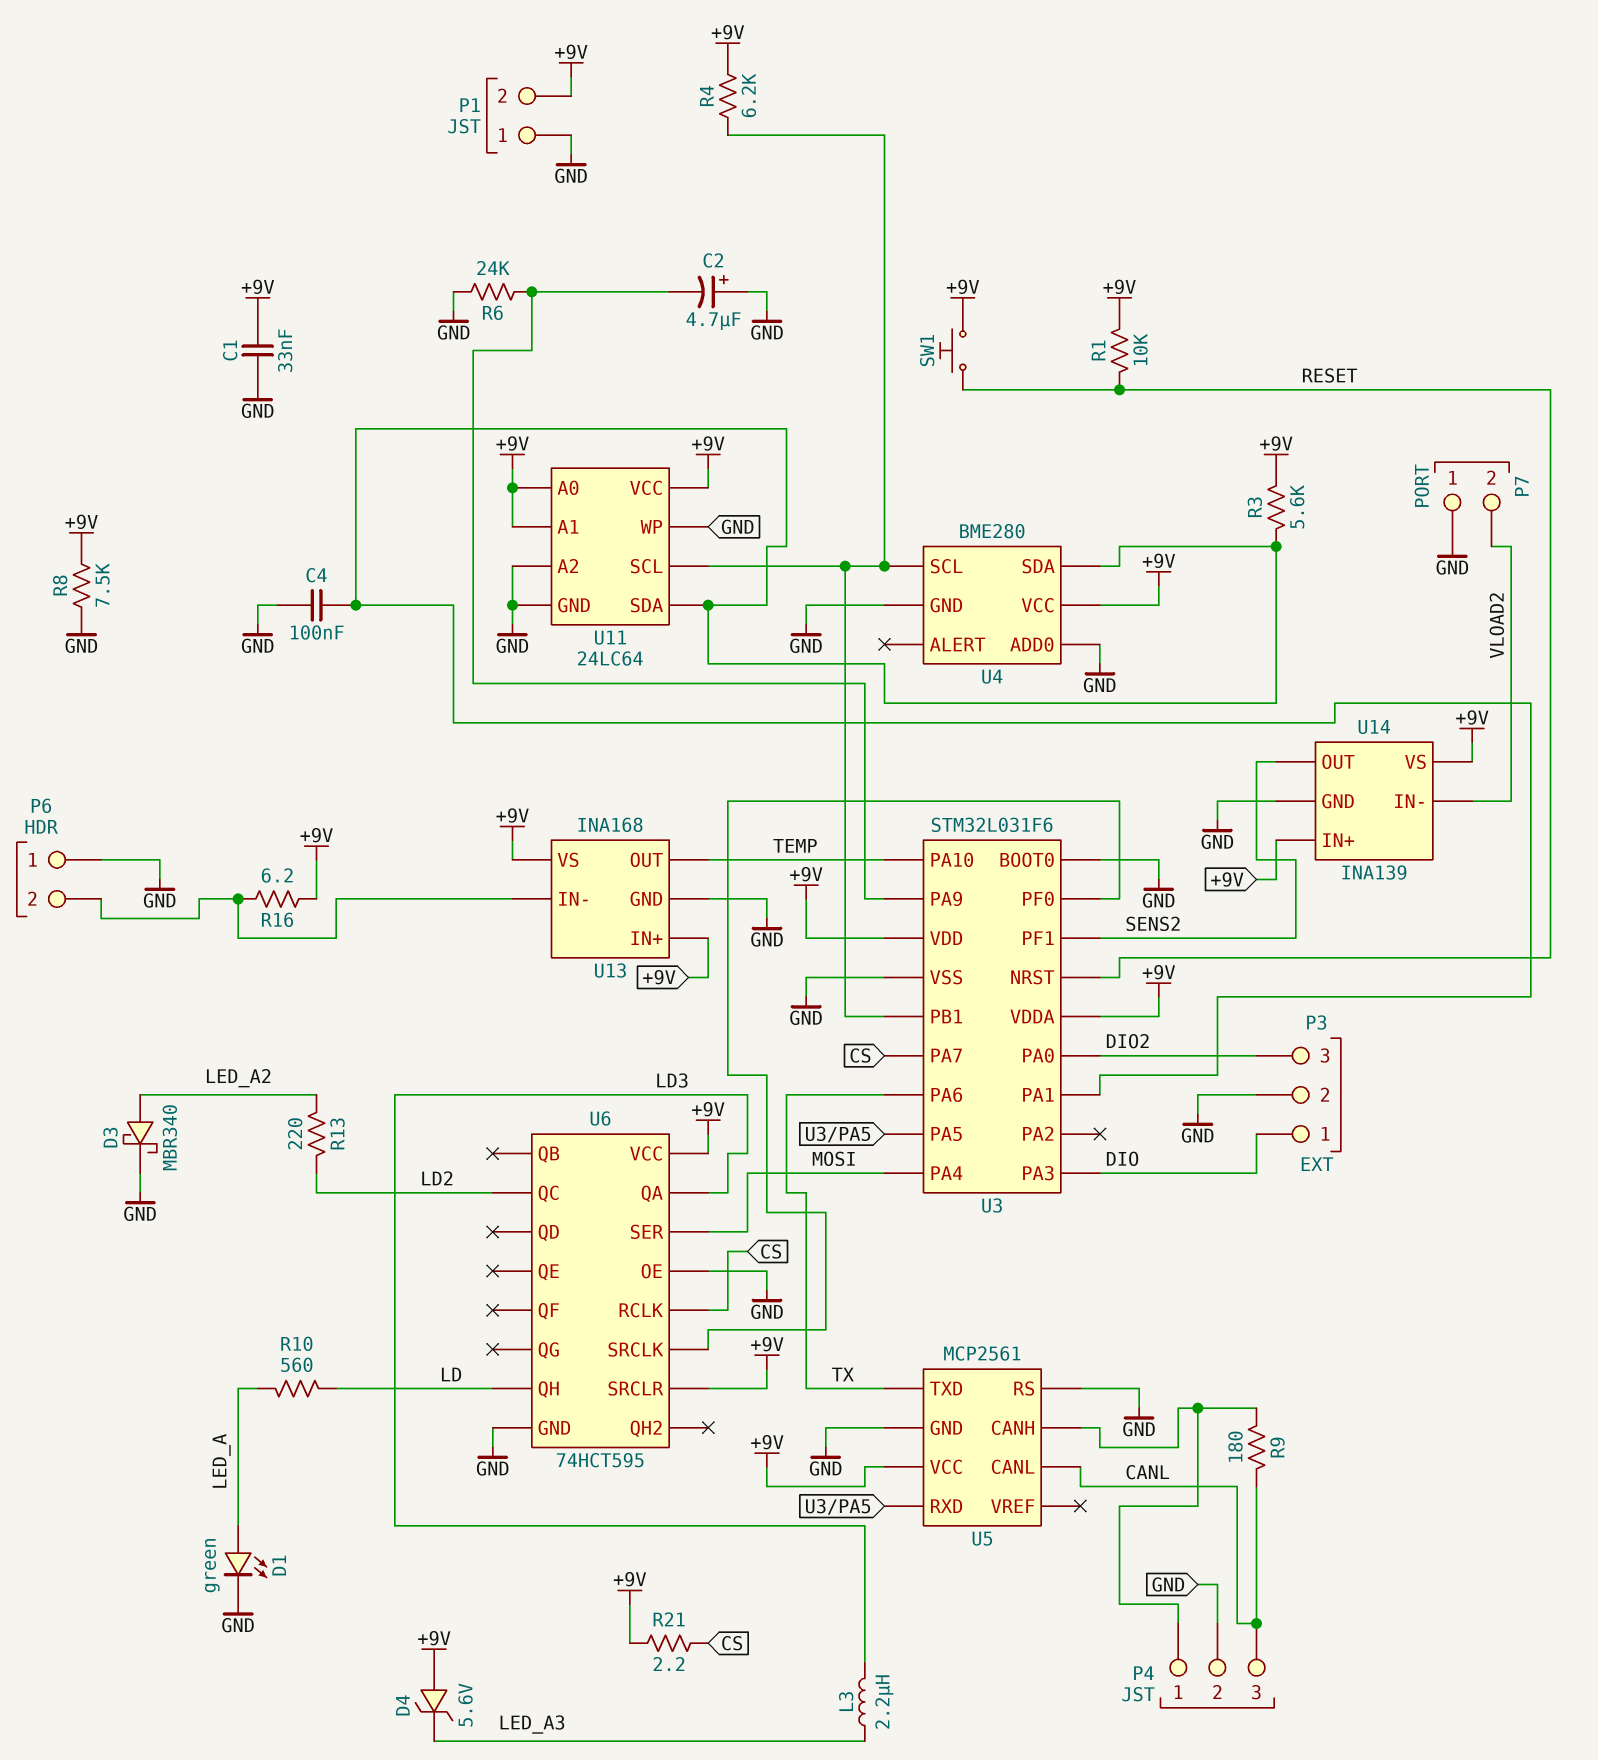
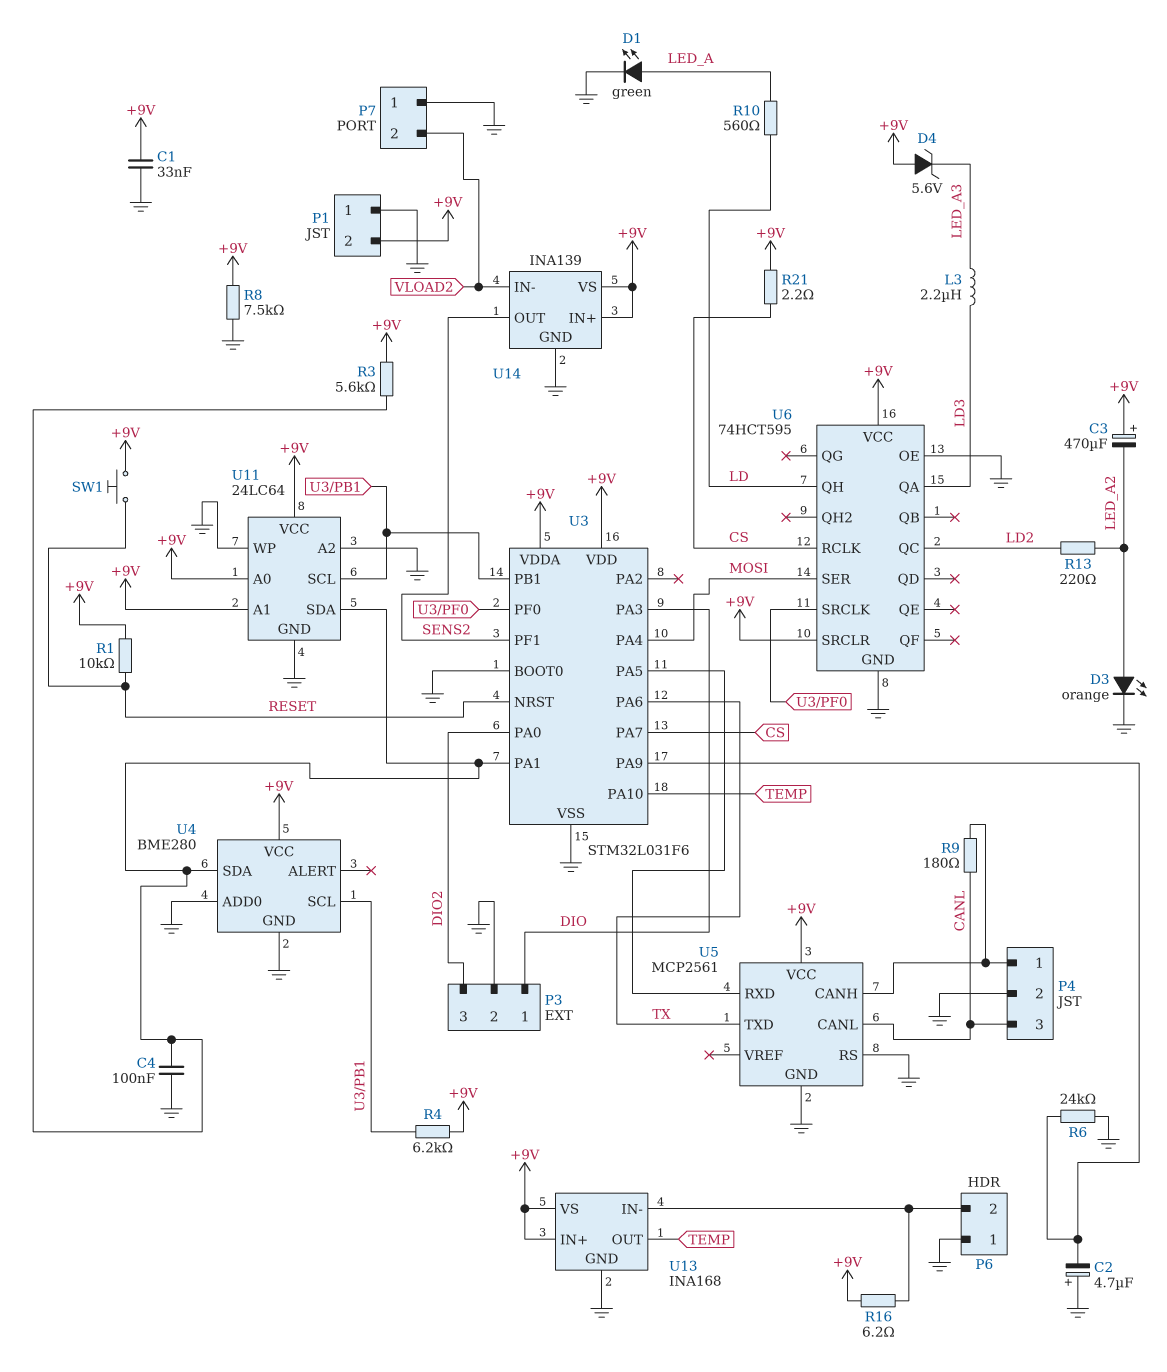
C3: none -> 470uF (plus +9V, minus LED_A2)
D3: schottky MBR340 (A LED_A2, K GND) -> LED orange (A LED_A2, K GND)

